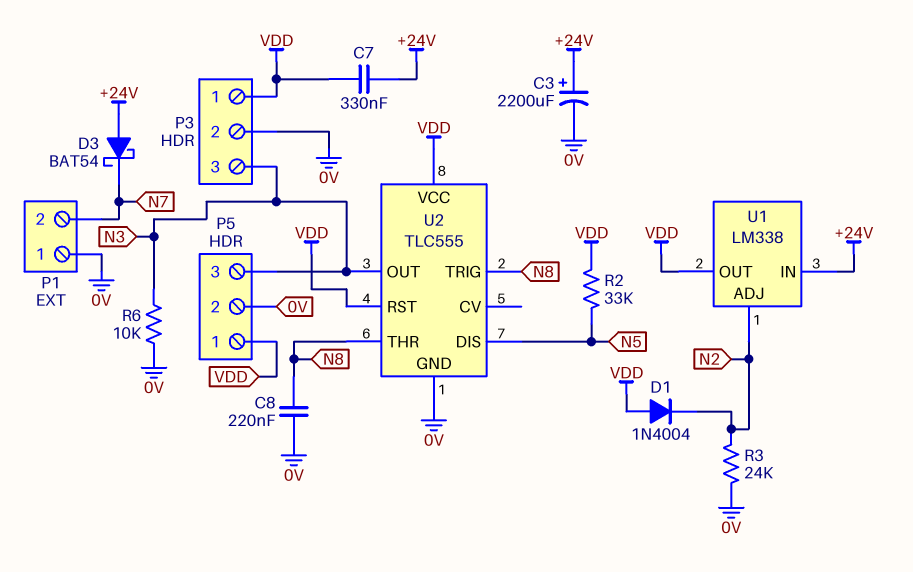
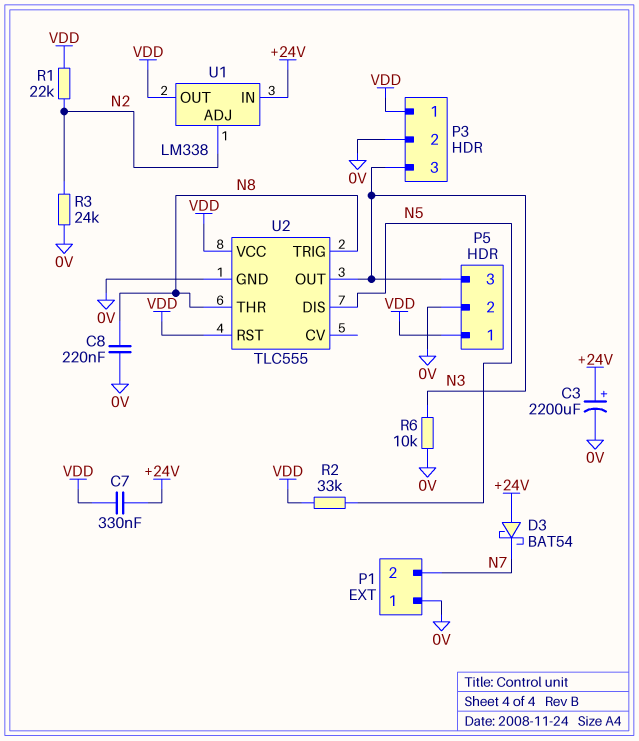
D1: diode 1N4004 (A VDD, K N2) -> none
R1: none -> 22k (N2, VDD)

